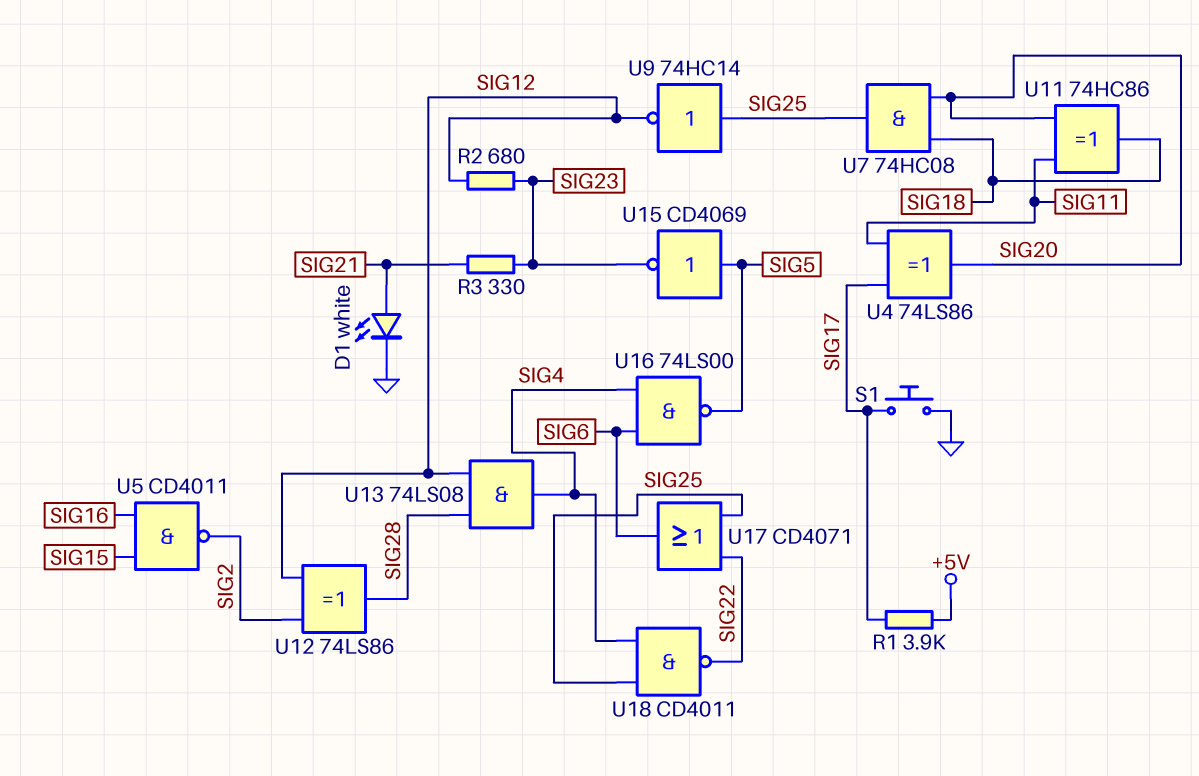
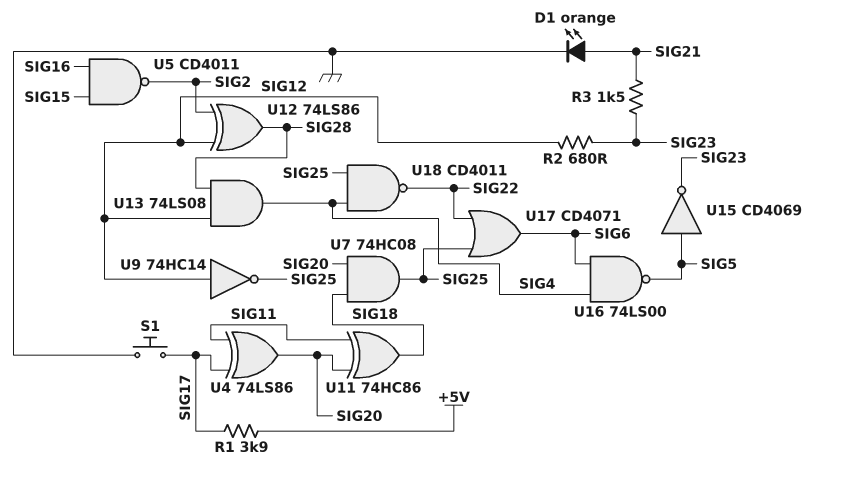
D1: LED white (A SIG21, K GND) -> LED orange (A SIG21, K GND)
R3: 330 (SIG21, SIG23) -> 1.5k (SIG21, SIG23)
U9: NOT 74HC14 (in SIG25, out SIG12) -> NOT 74HC14 (in SIG12, out SIG25)

